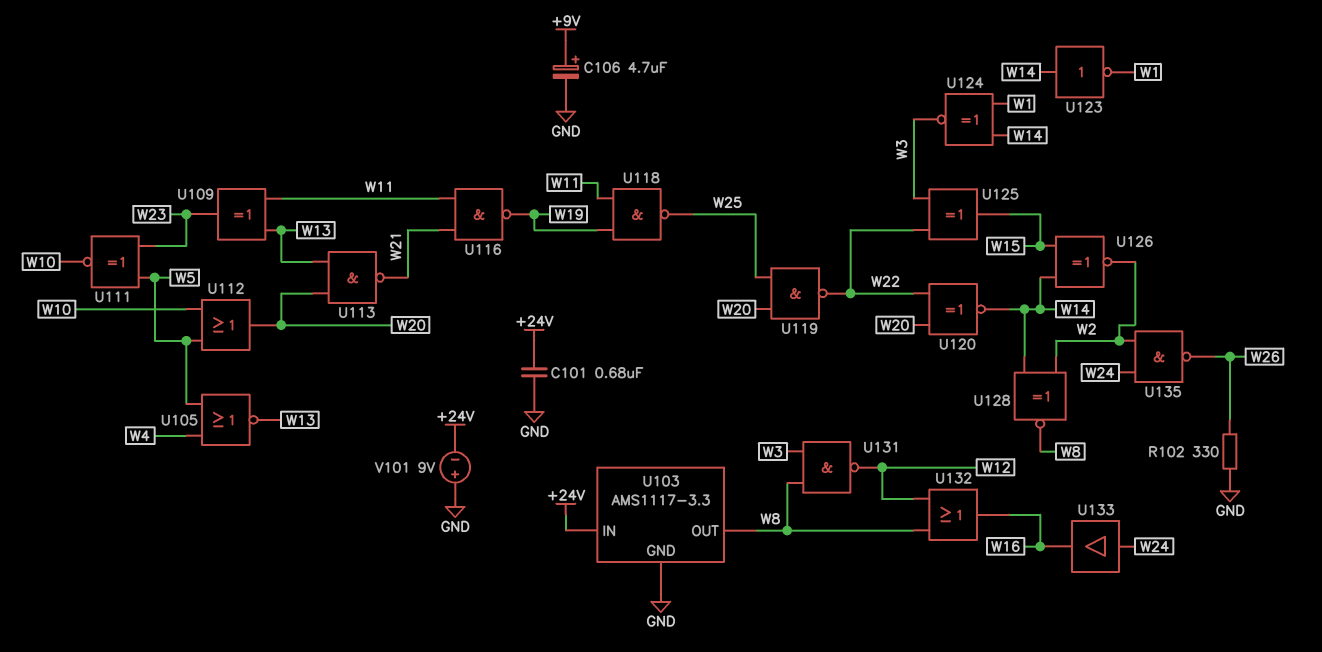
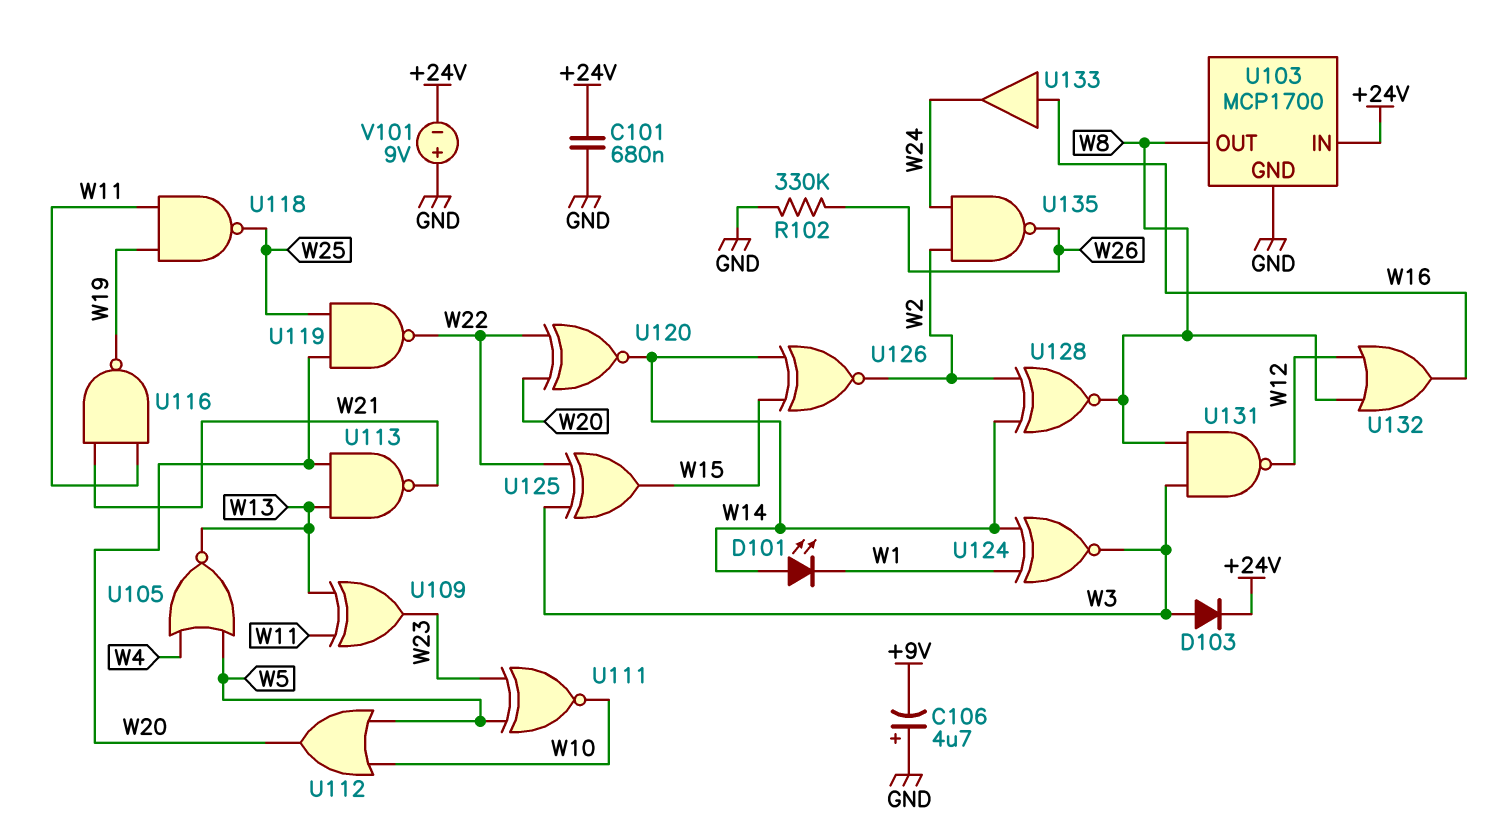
C106: 4.7uF (plus +9V, minus GND) -> 4.7uF (plus GND, minus +9V)
D101: none -> LED (A W14, K W1)
D103: none -> diode (A W3, K +24V)
R102: 330 (GND, W26) -> 330k (GND, W26)
U103: AMS1117-3.3 -> MCP1700
U123: NOT (in W14, out W1) -> none
U133: buffer (in W24, out W16) -> buffer (in W16, out W24)

